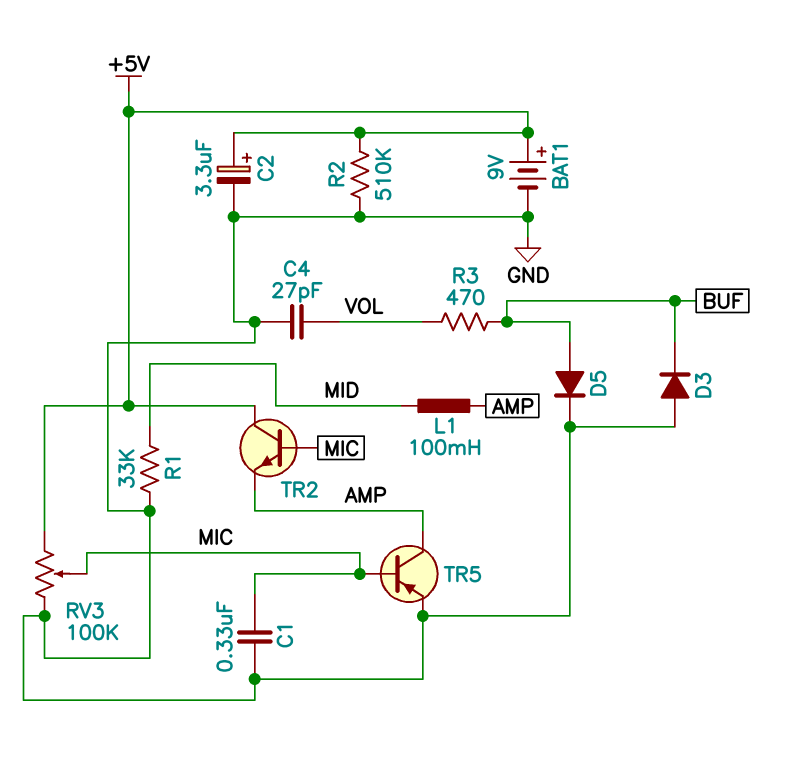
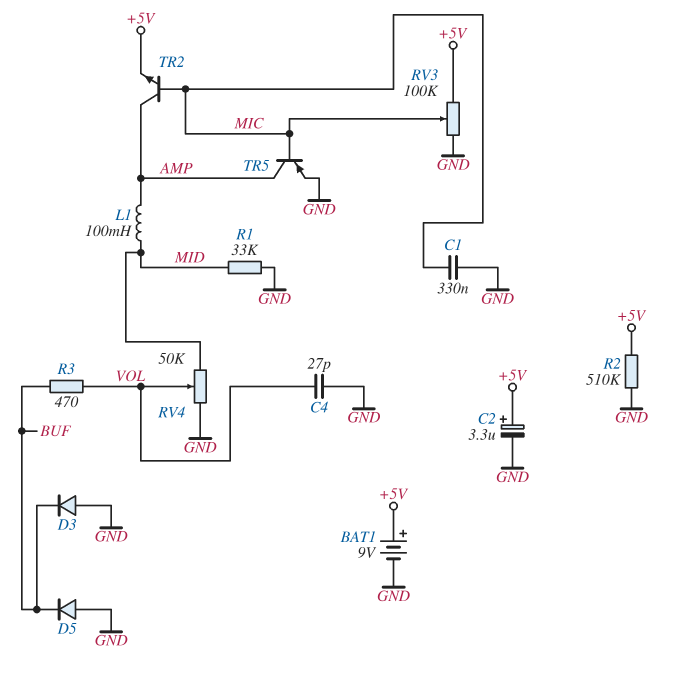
D5: diode (A BUF, K GND) -> diode (A GND, K BUF)
RV4: none -> 50k (GND, MID, wiper VOL)
TR2: NPN (B MIC, C +5V, E AMP) -> NPN (B MIC, C AMP, E +5V)

